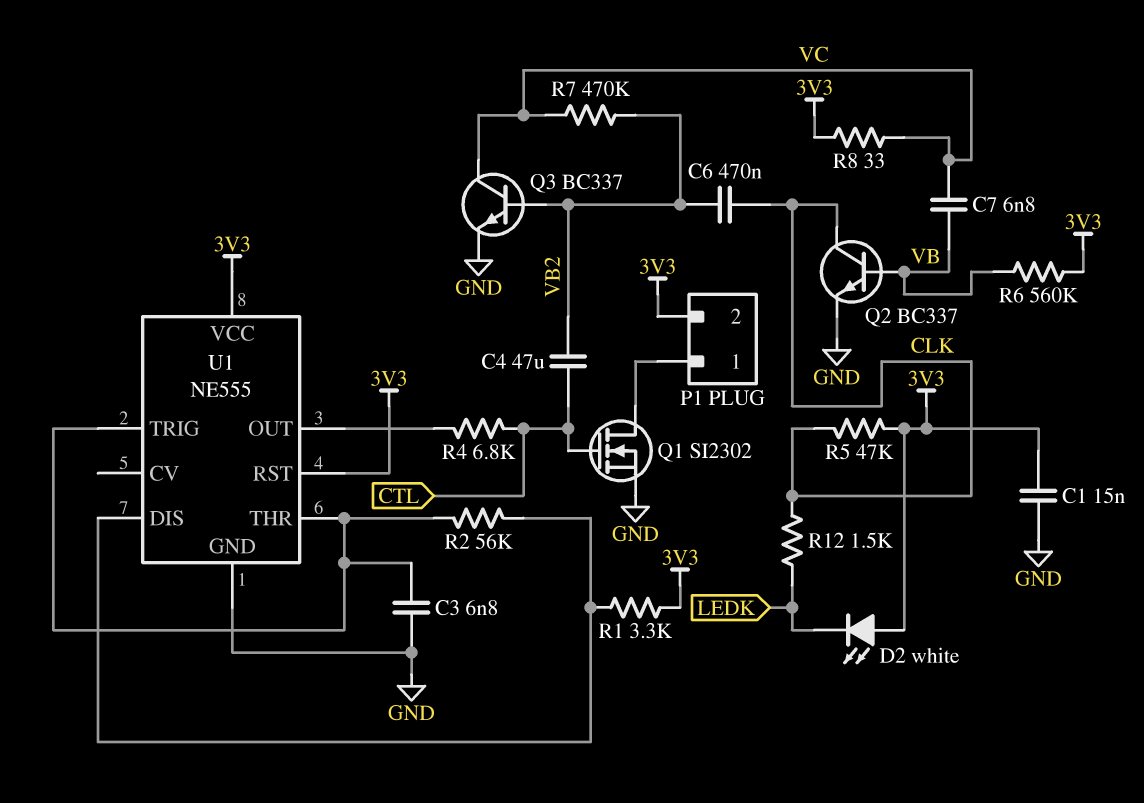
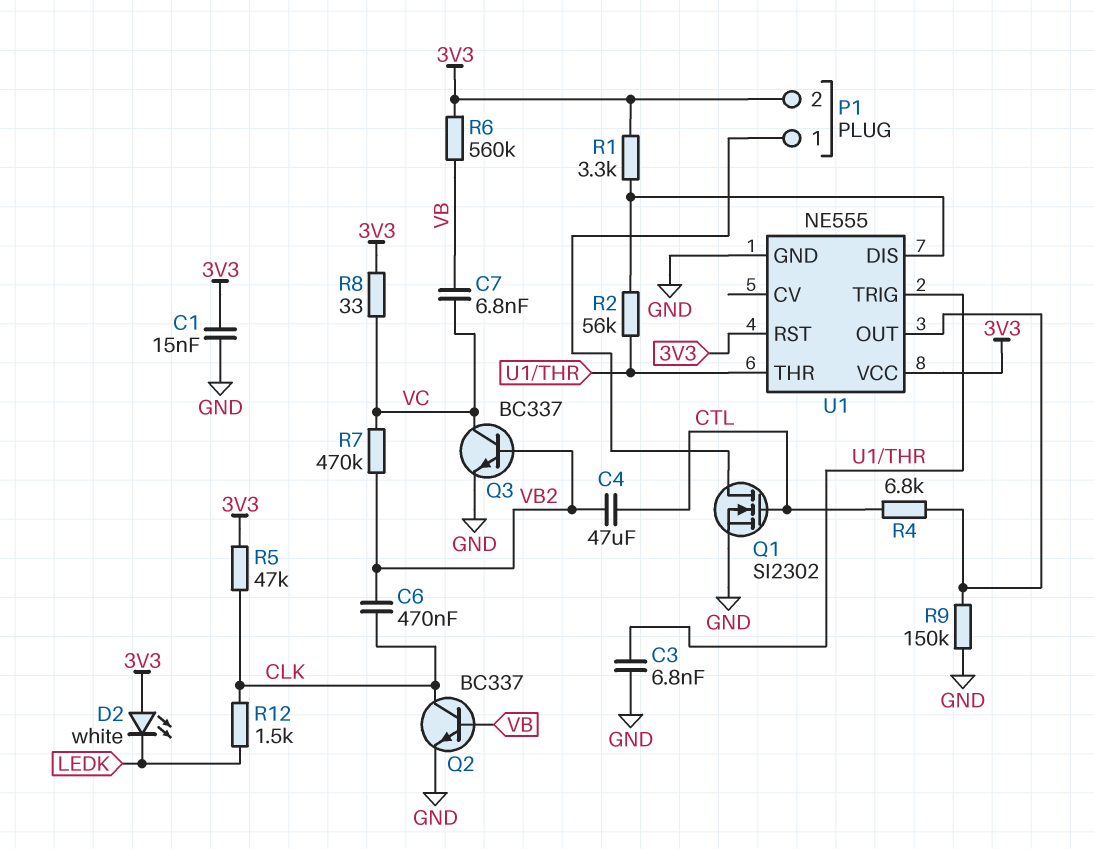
R9: none -> 150k (GND, U1/OUT)

